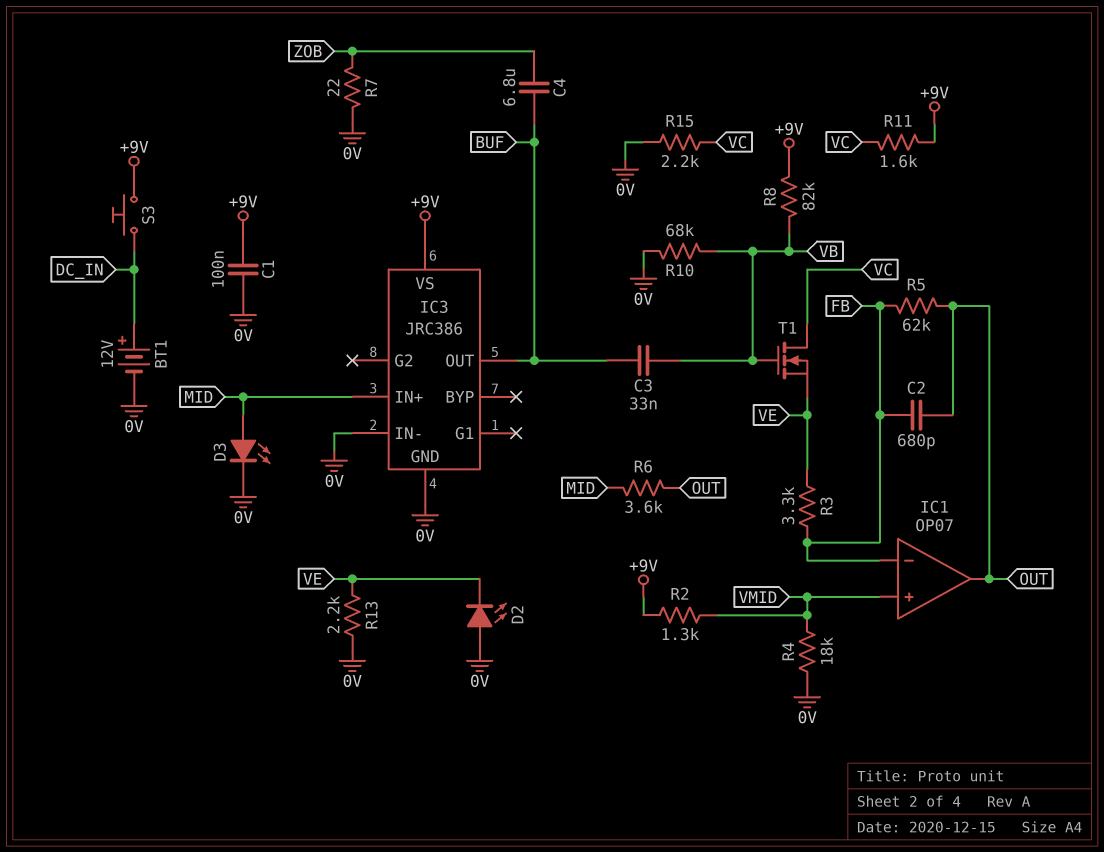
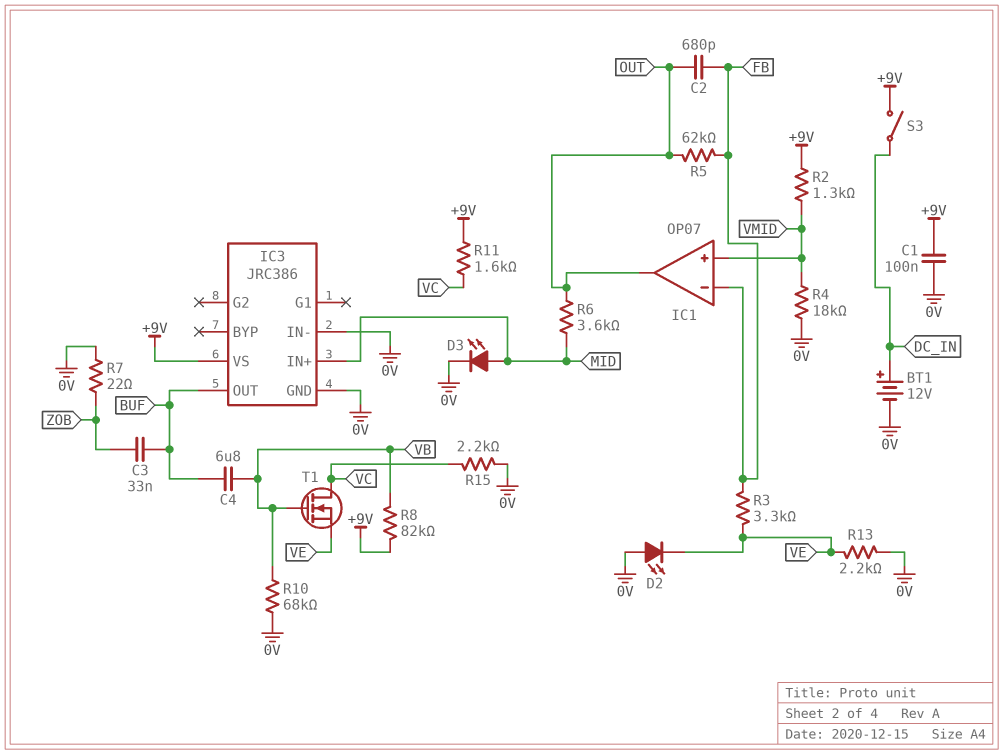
C3: 33nF (BUF, VB) -> 33nF (BUF, ZOB)
C4: 6.8uF (BUF, ZOB) -> 6.8uF (BUF, VB)
S3: button (+9V, DC_IN) -> switch (+9V, DC_IN)

